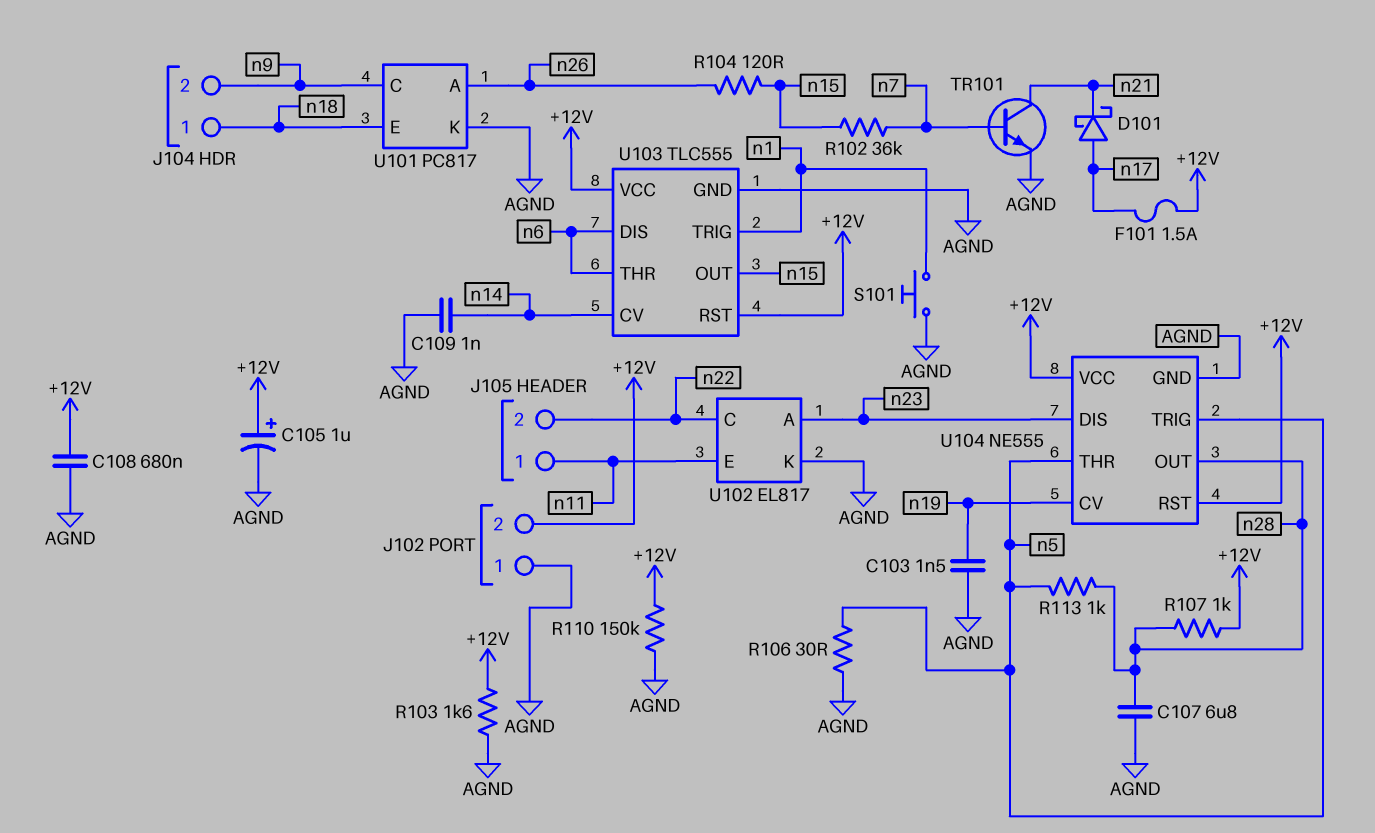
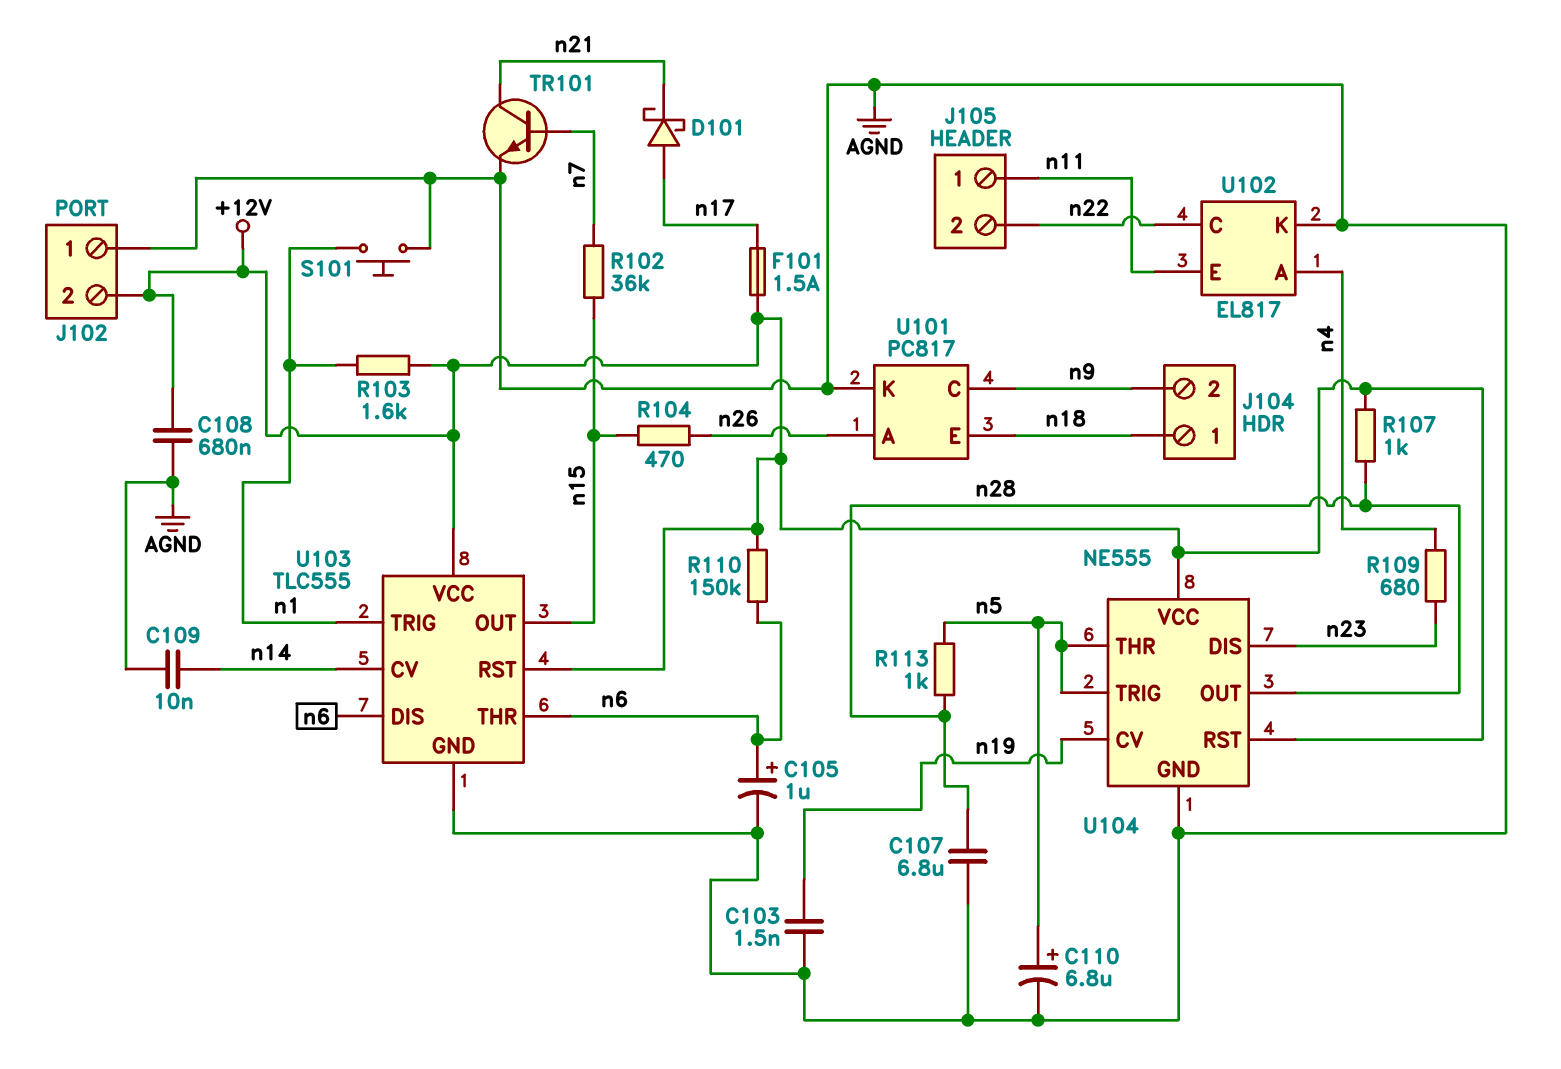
C105: 1uF (plus +12V, minus AGND) -> 1uF (plus n6, minus AGND)
C109: 1nF (AGND, n14) -> 10nF (AGND, n14)
C110: none -> 6.8uF (plus n5, minus AGND)
R103: 1.6k (+12V, AGND) -> 1.6k (+12V, n1)
R104: 120 (n15, n26) -> 470 (n15, n26)
R106: 30 (AGND, n5) -> none
R109: none -> 680 (n4, n23)
R110: 150k (+12V, AGND) -> 150k (+12V, n6)
U102 pin A: n23 -> n4

